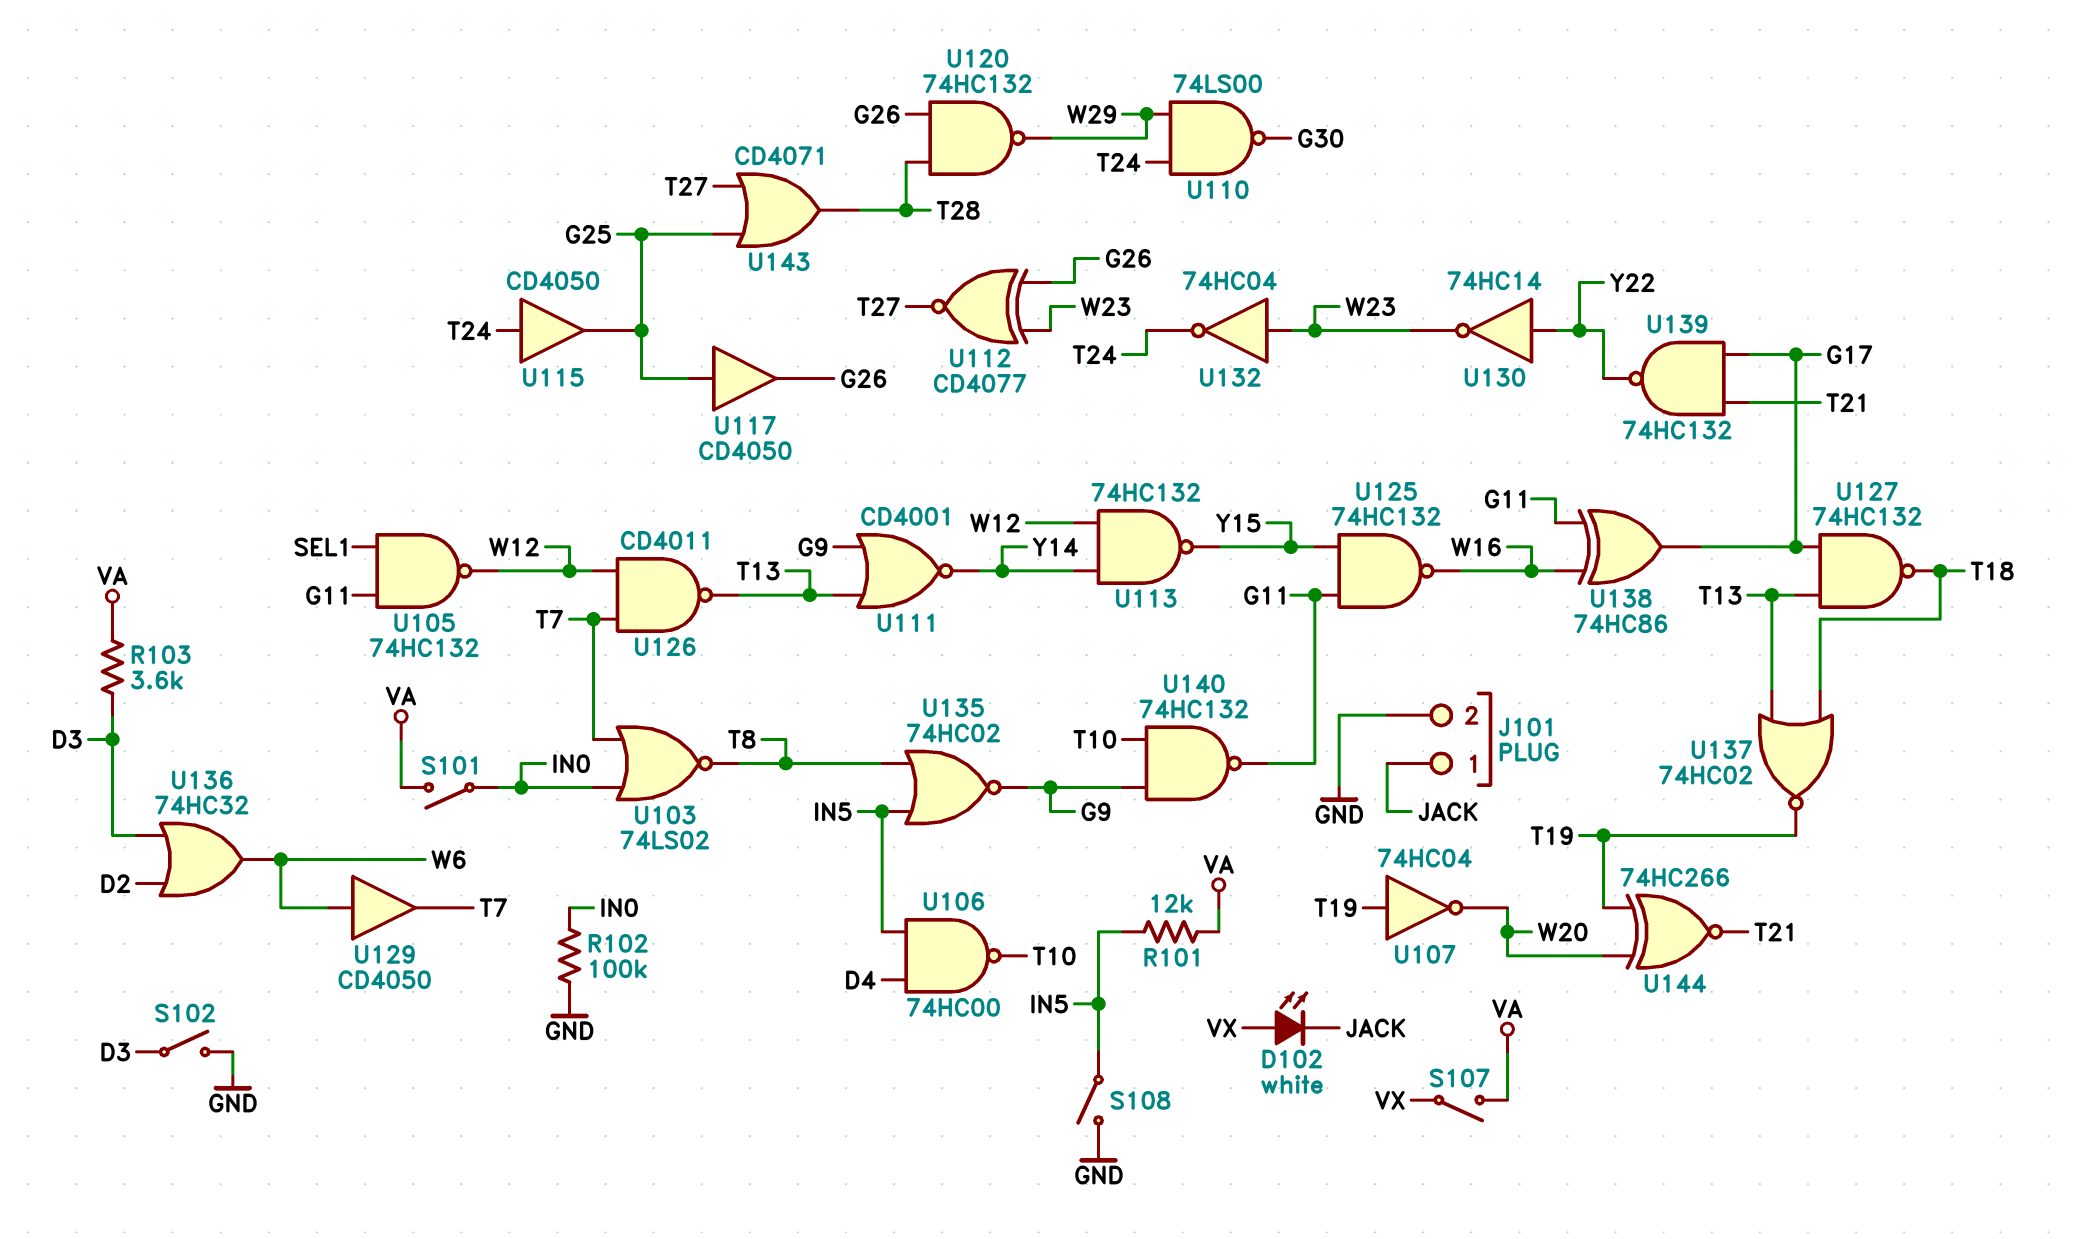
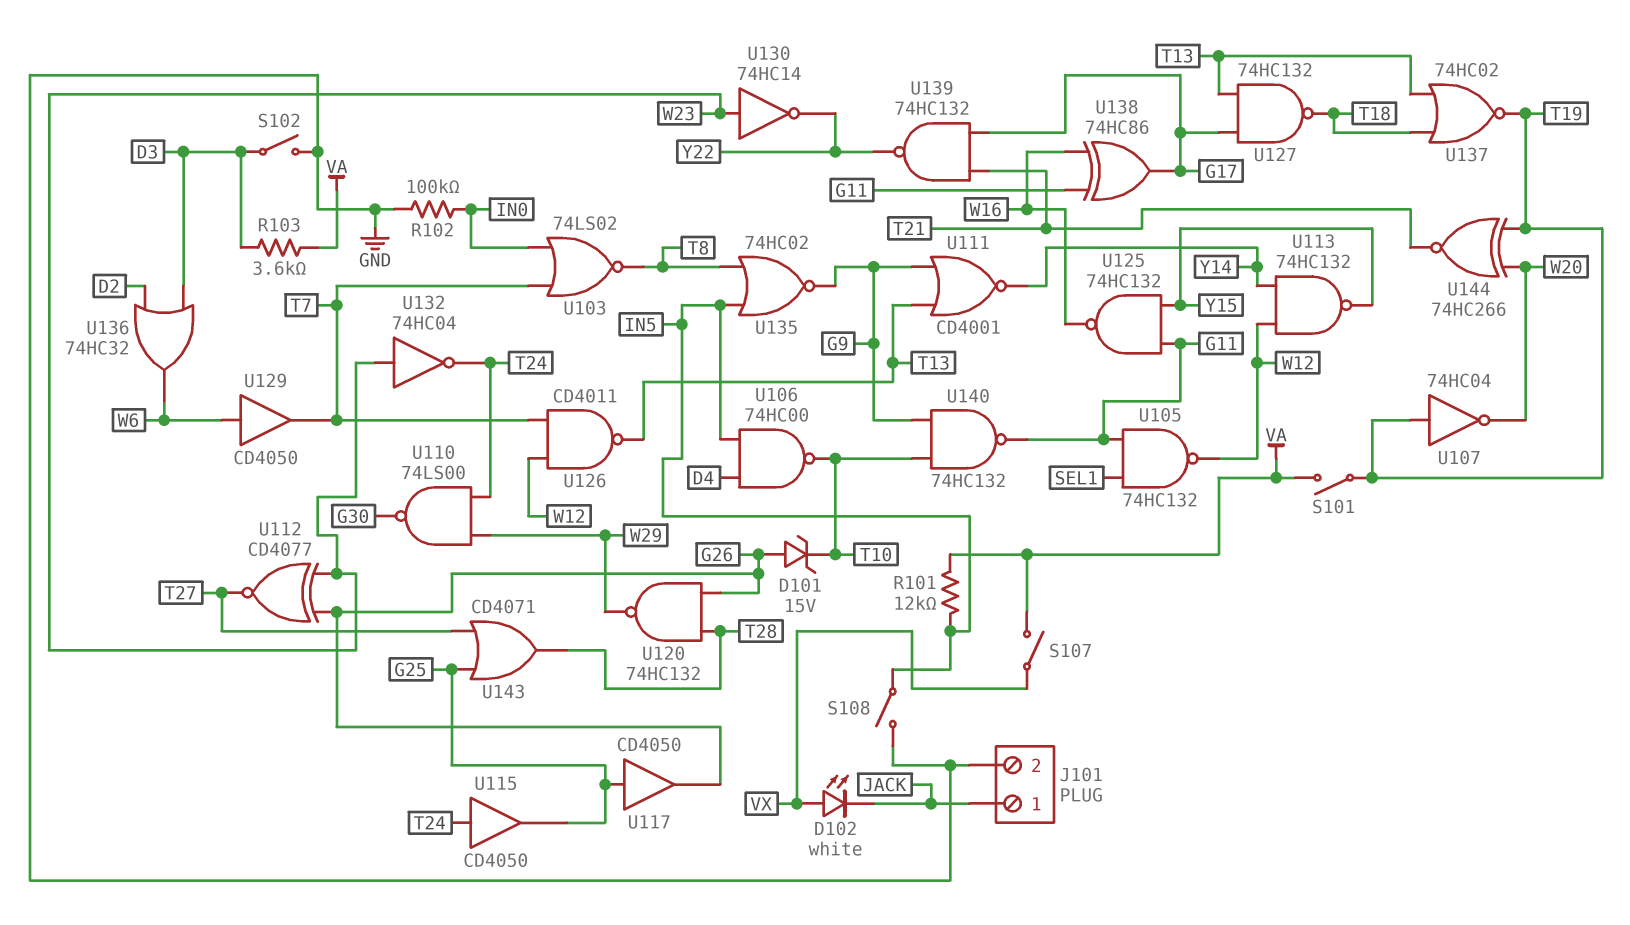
D101: none -> zener 15V (A G26, K T10)
S101: switch (IN0, VA) -> switch (T19, VA)
U130: NOT 74HC14 (in Y22, out W23) -> NOT 74HC14 (in W23, out Y22)

